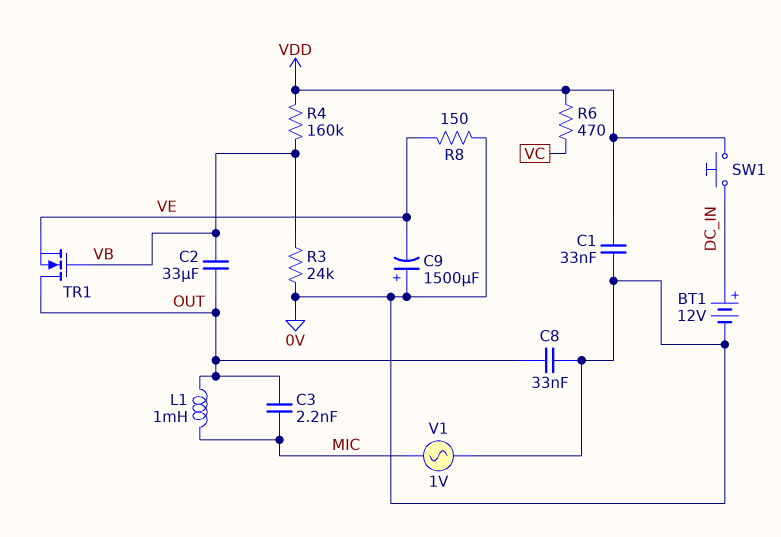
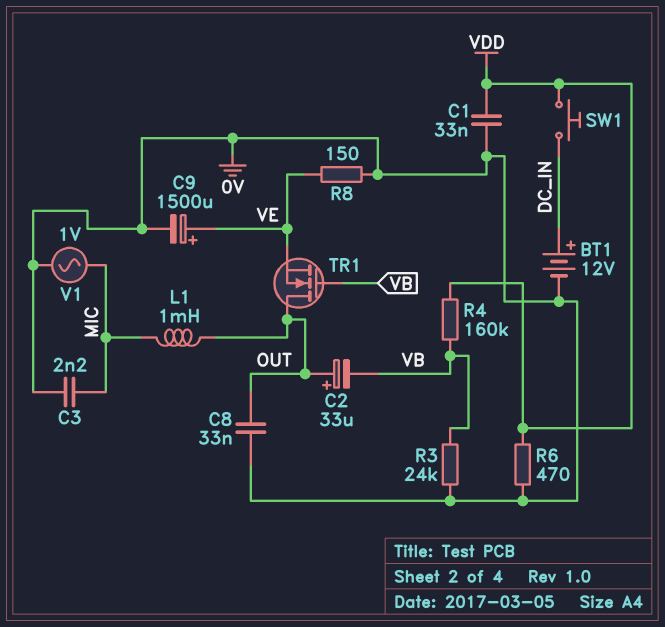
C2: 33uF (OUT, VB) -> 33uF (plus OUT, minus VB)
C3: 2.2nF (MIC, OUT) -> 2.2nF (0V, MIC)
C9: 1500uF (plus 0V, minus VE) -> 1500uF (plus VE, minus 0V)
R6: 470 (VC, VDD) -> 470 (0V, VDD)

